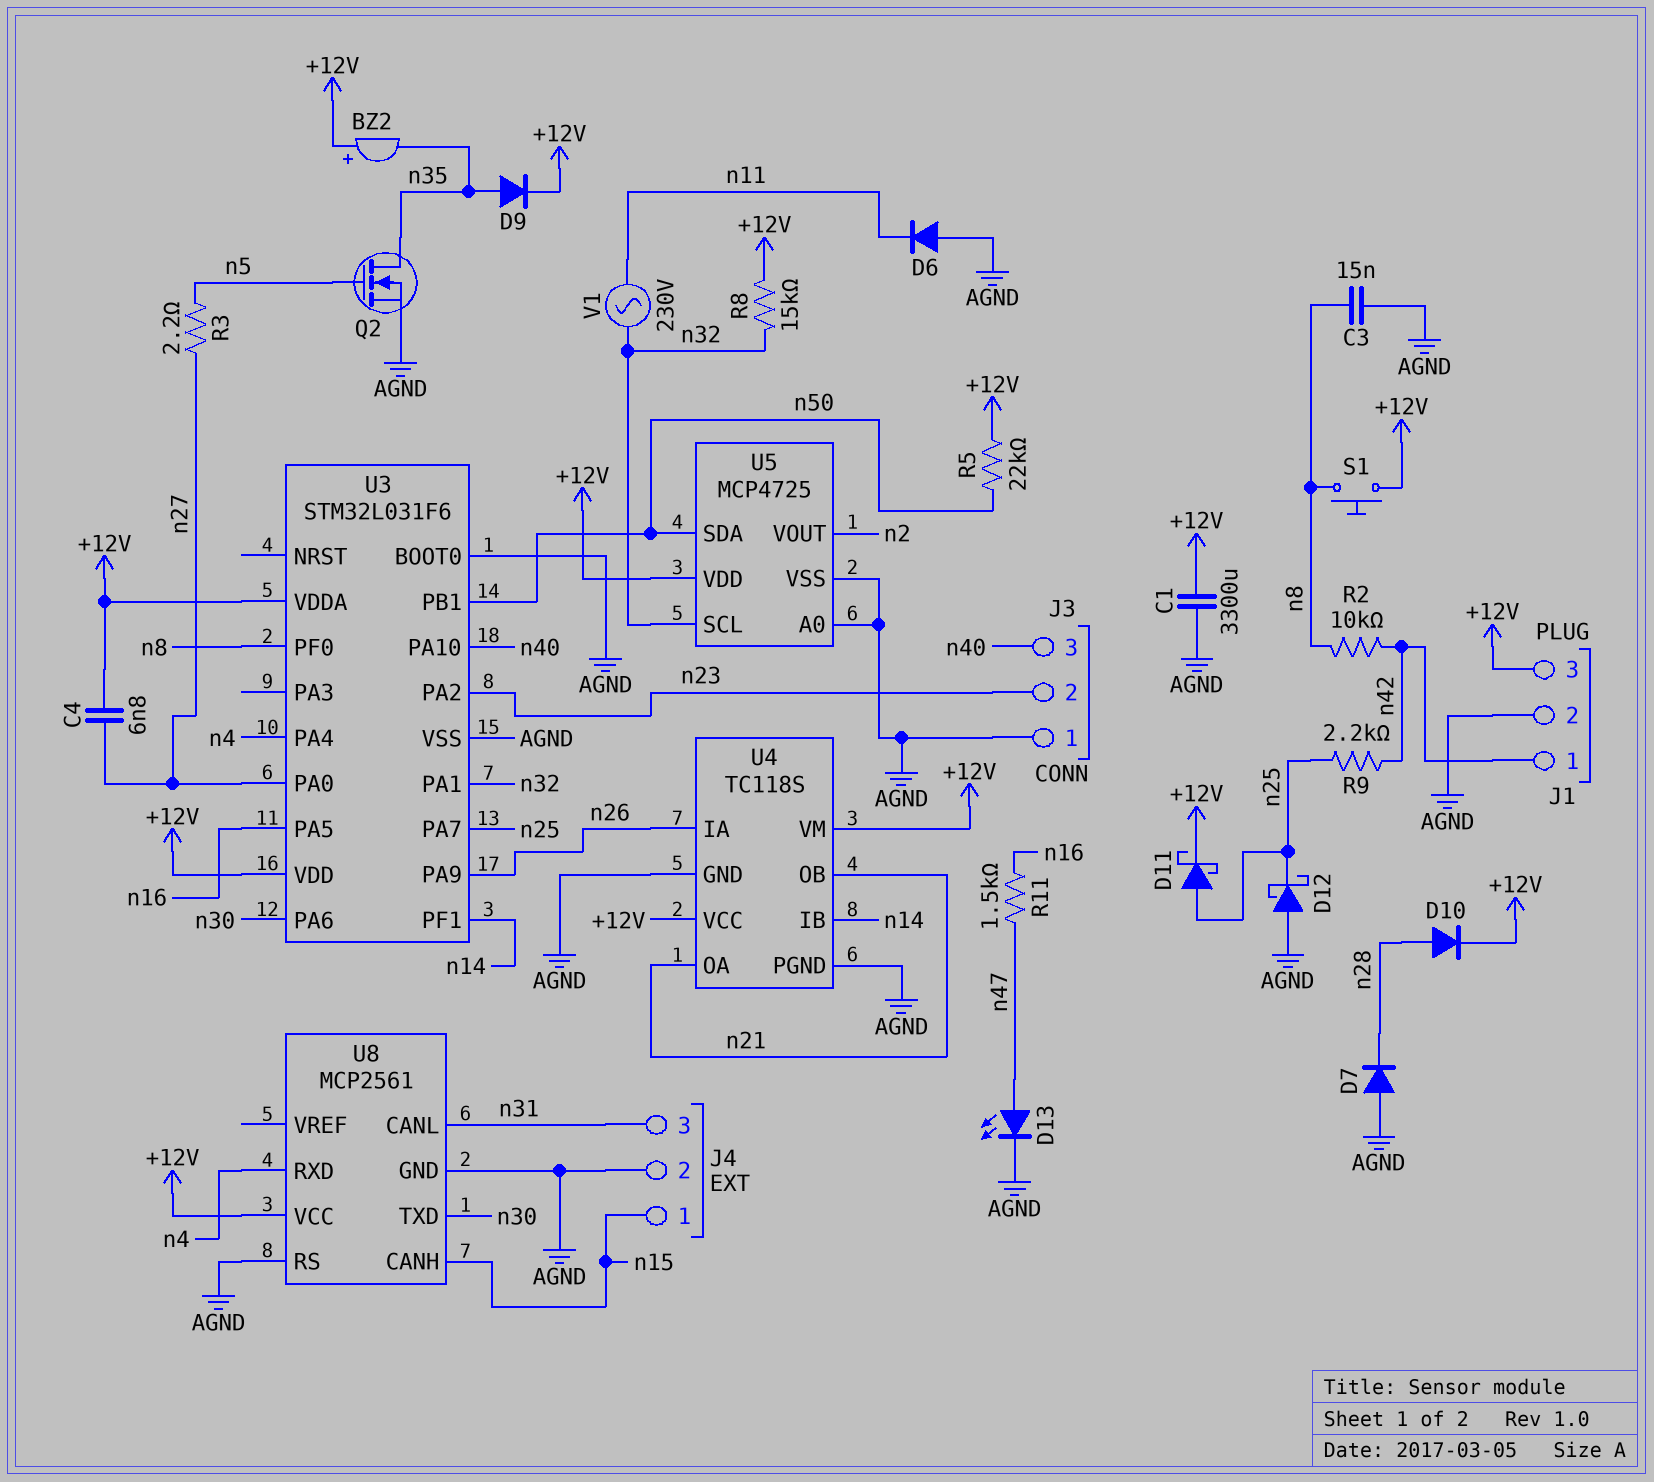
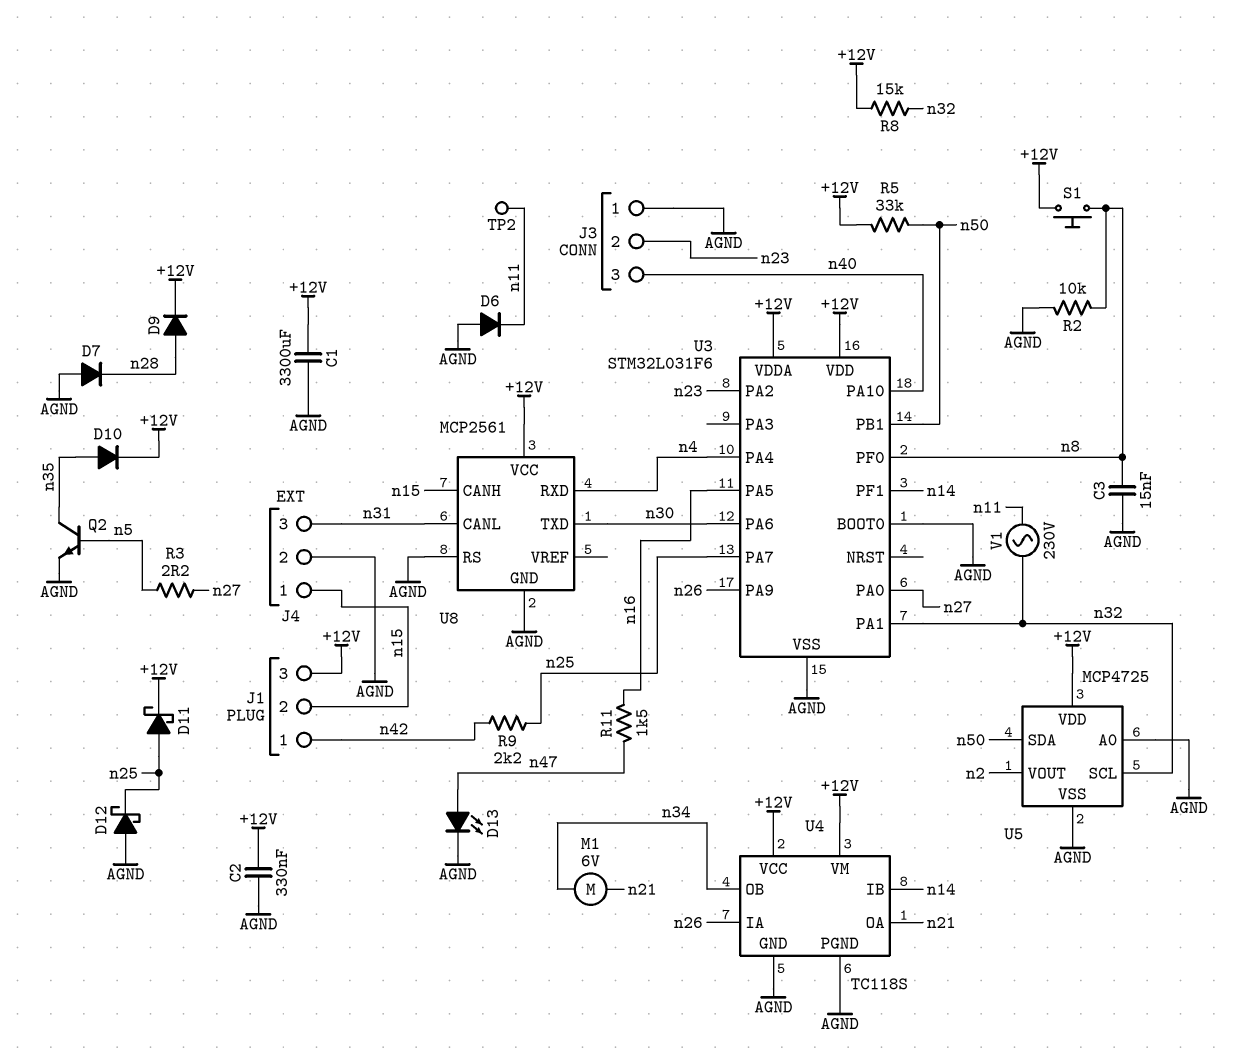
BZ2: buzzer (plus +12V, minus n35) -> none
C2: none -> 330nF (+12V, AGND)
C4: 6.8nF (+12V, n27) -> none
D9: diode (A n35, K +12V) -> diode (A n28, K +12V)
D10: diode (A n28, K +12V) -> diode (A n35, K +12V)
J1 pin 2: AGND -> n15
M1: none -> motor 6V (n21, n34)
Q2: NMOS (G n5, D n35, S AGND) -> NPN (B n5, C n35, E AGND)
R2: 10k (n8, n42) -> 10k (AGND, n8)
R5: 22k (+12V, n50) -> 33k (+12V, n50)
TP2: none -> test point (n11)
U4 pin OB: n21 -> n34

